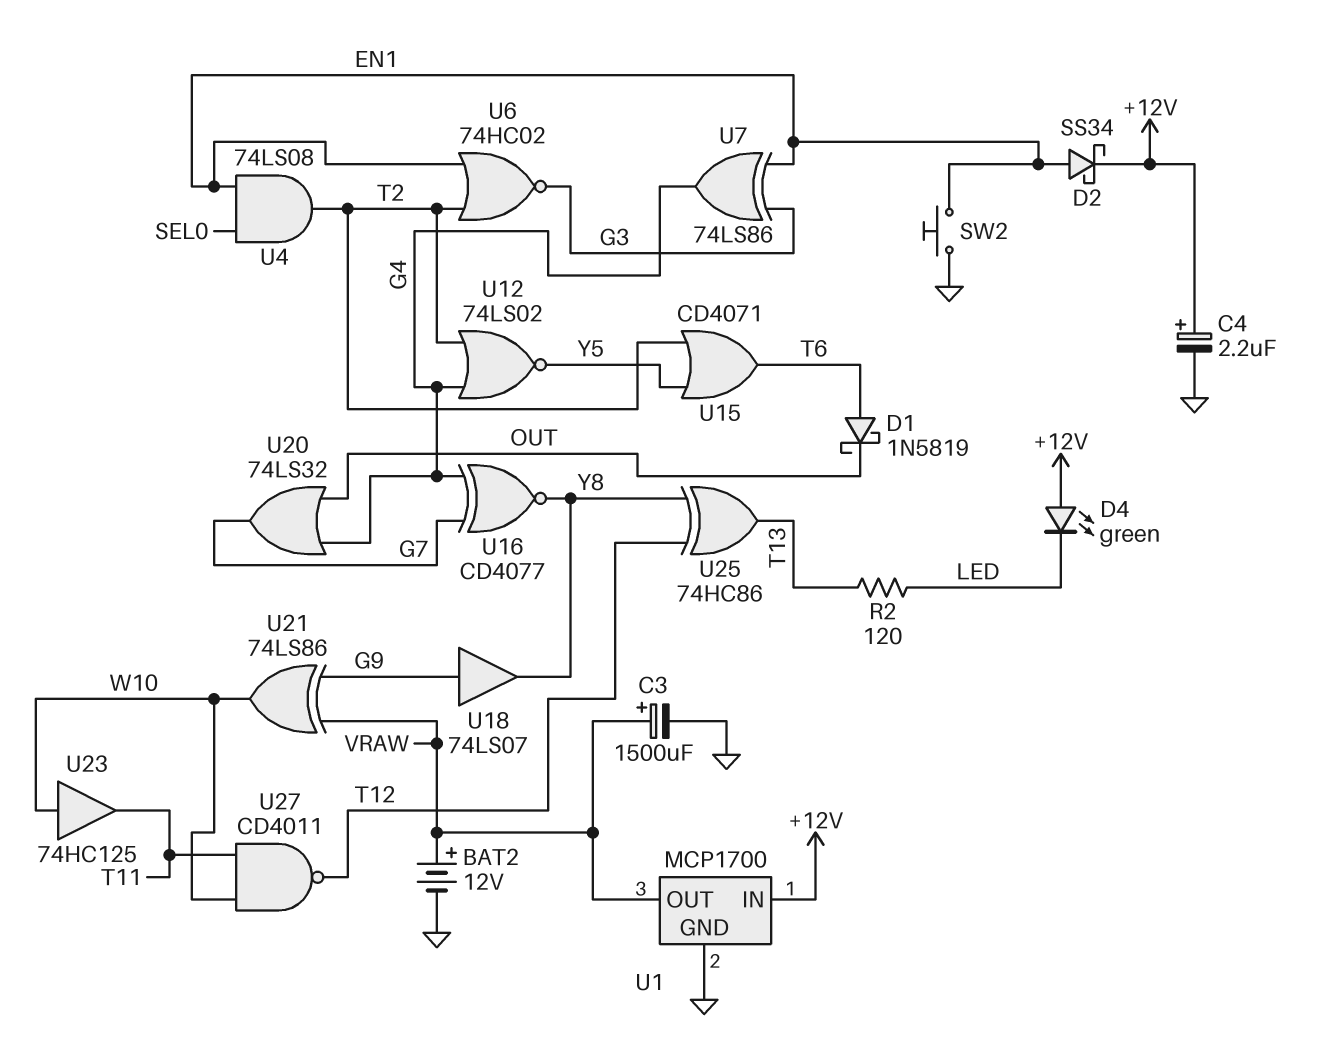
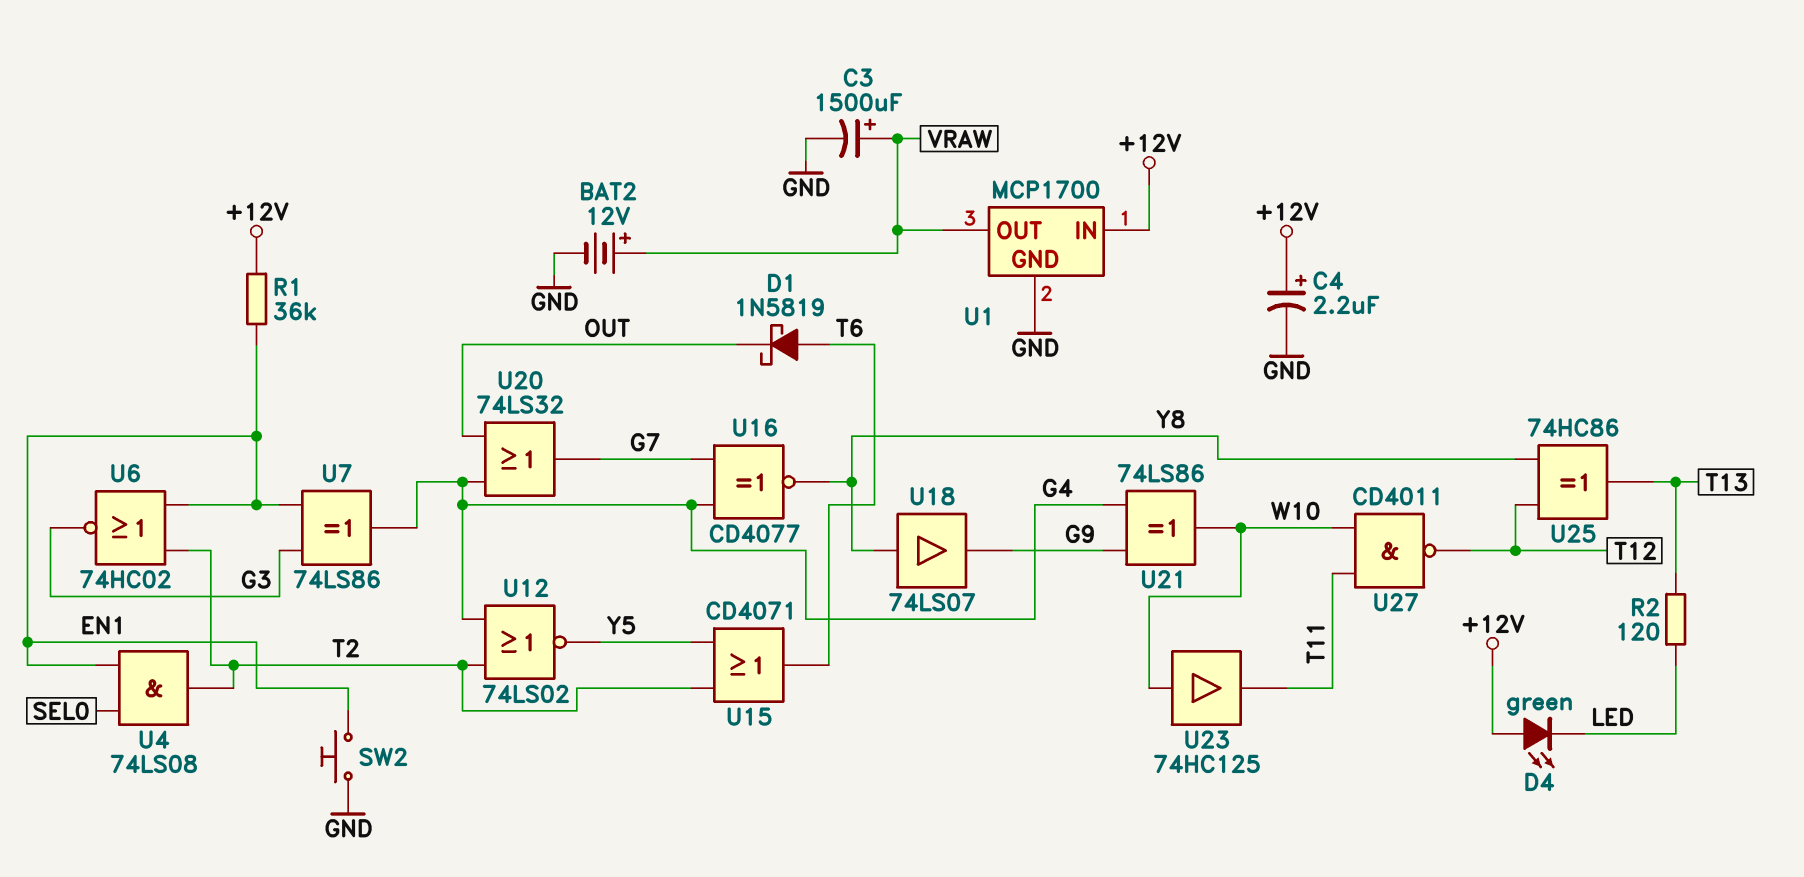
D2: schottky SS34 (A EN1, K +12V) -> none
R1: none -> 36k (+12V, EN1)
U18: buffer 74LS07 (in G9, out Y8) -> buffer 74LS07 (in Y8, out G9)
U21: XOR 74LS86 (in G9, in VRAW, out W10) -> XOR 74LS86 (in G4, in G9, out W10)

